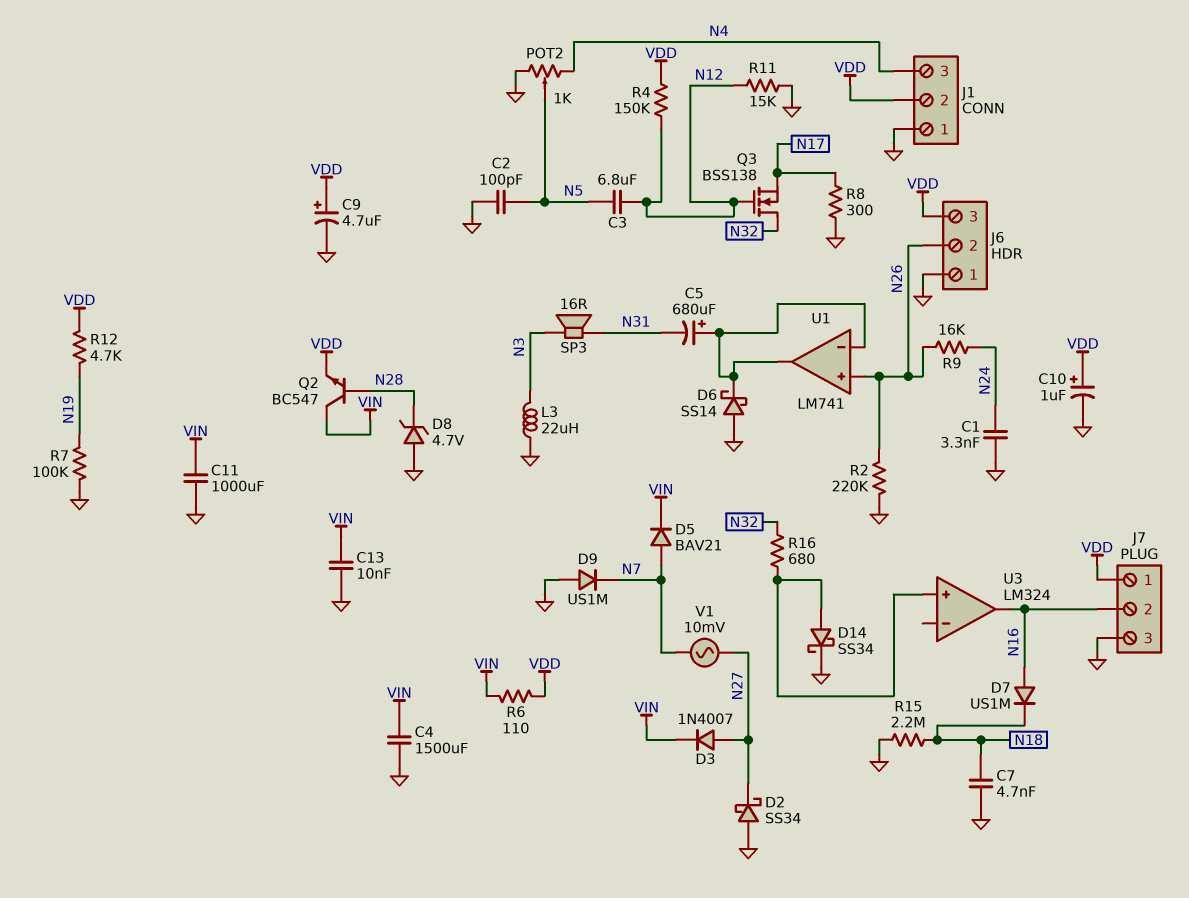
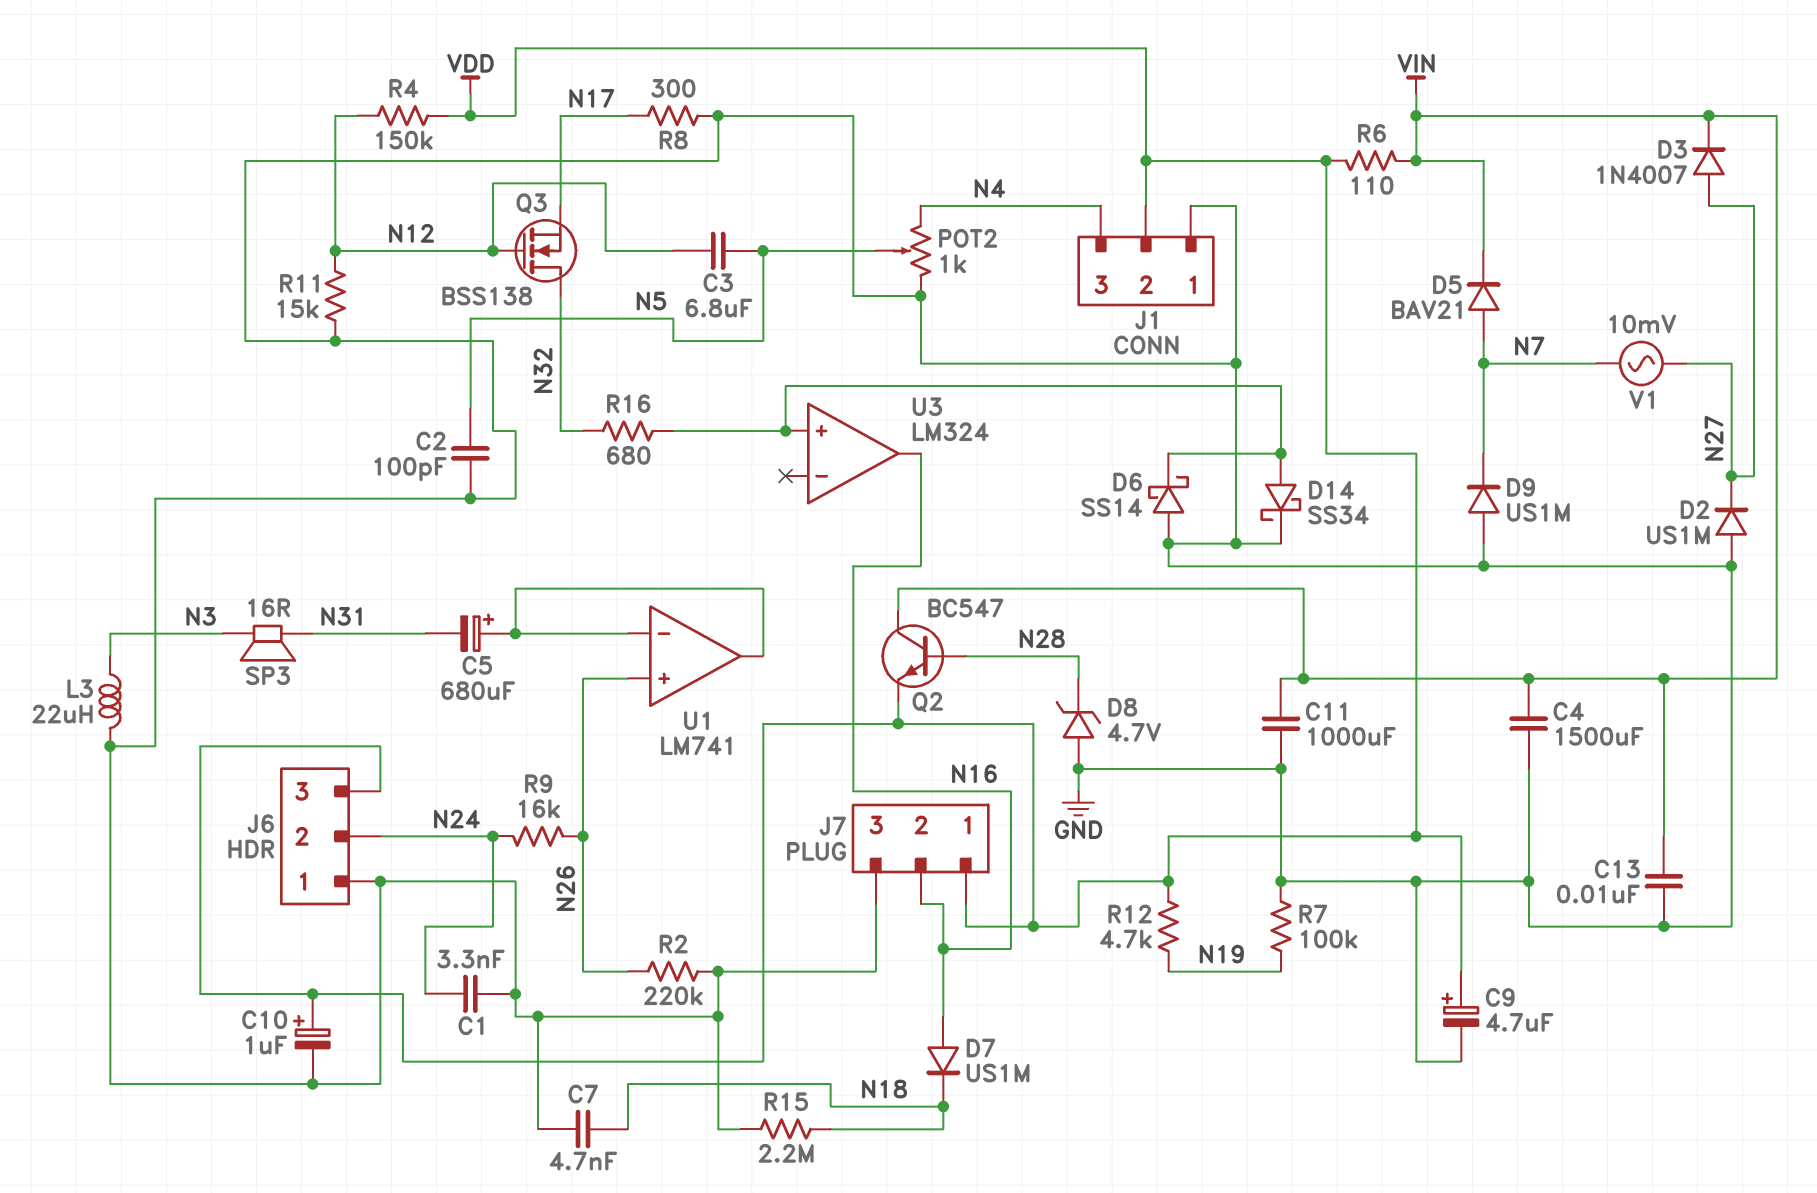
D2: schottky SS34 (A GND, K N27) -> diode US1M (A GND, K N27)
D6: schottky SS14 (A GND, K U1/in-) -> schottky SS14 (A GND, K U3/in+)
J6 pin 2: N26 -> N24

